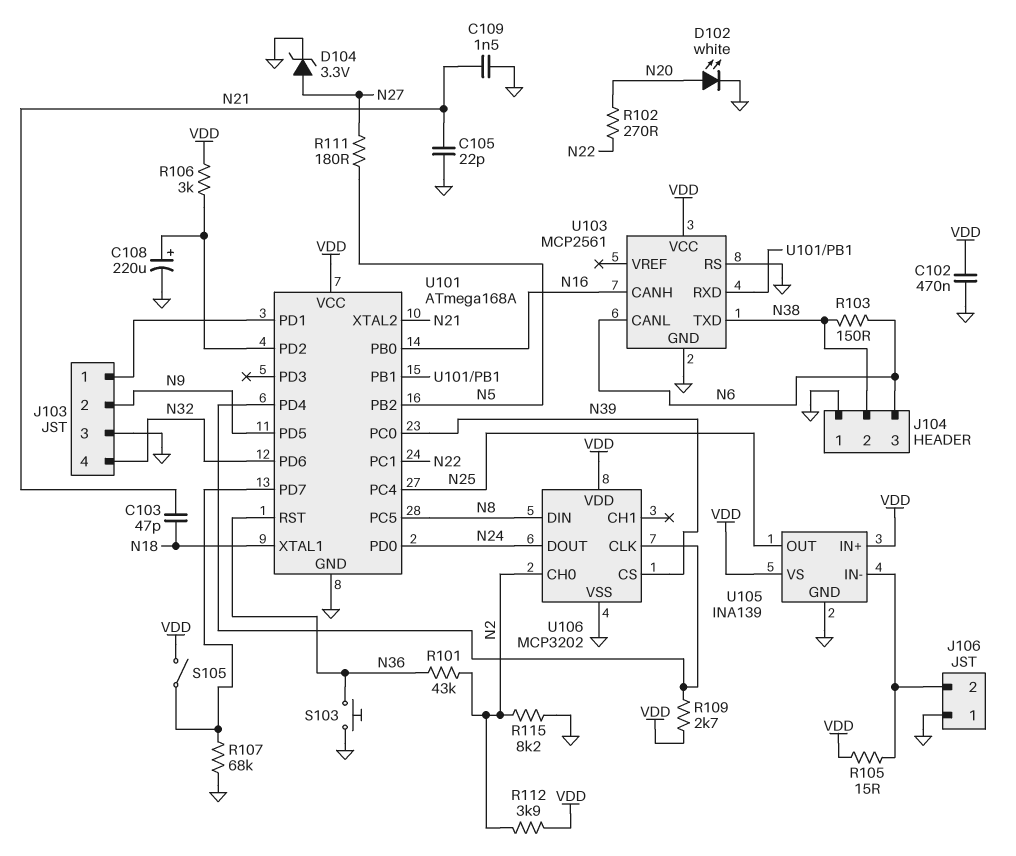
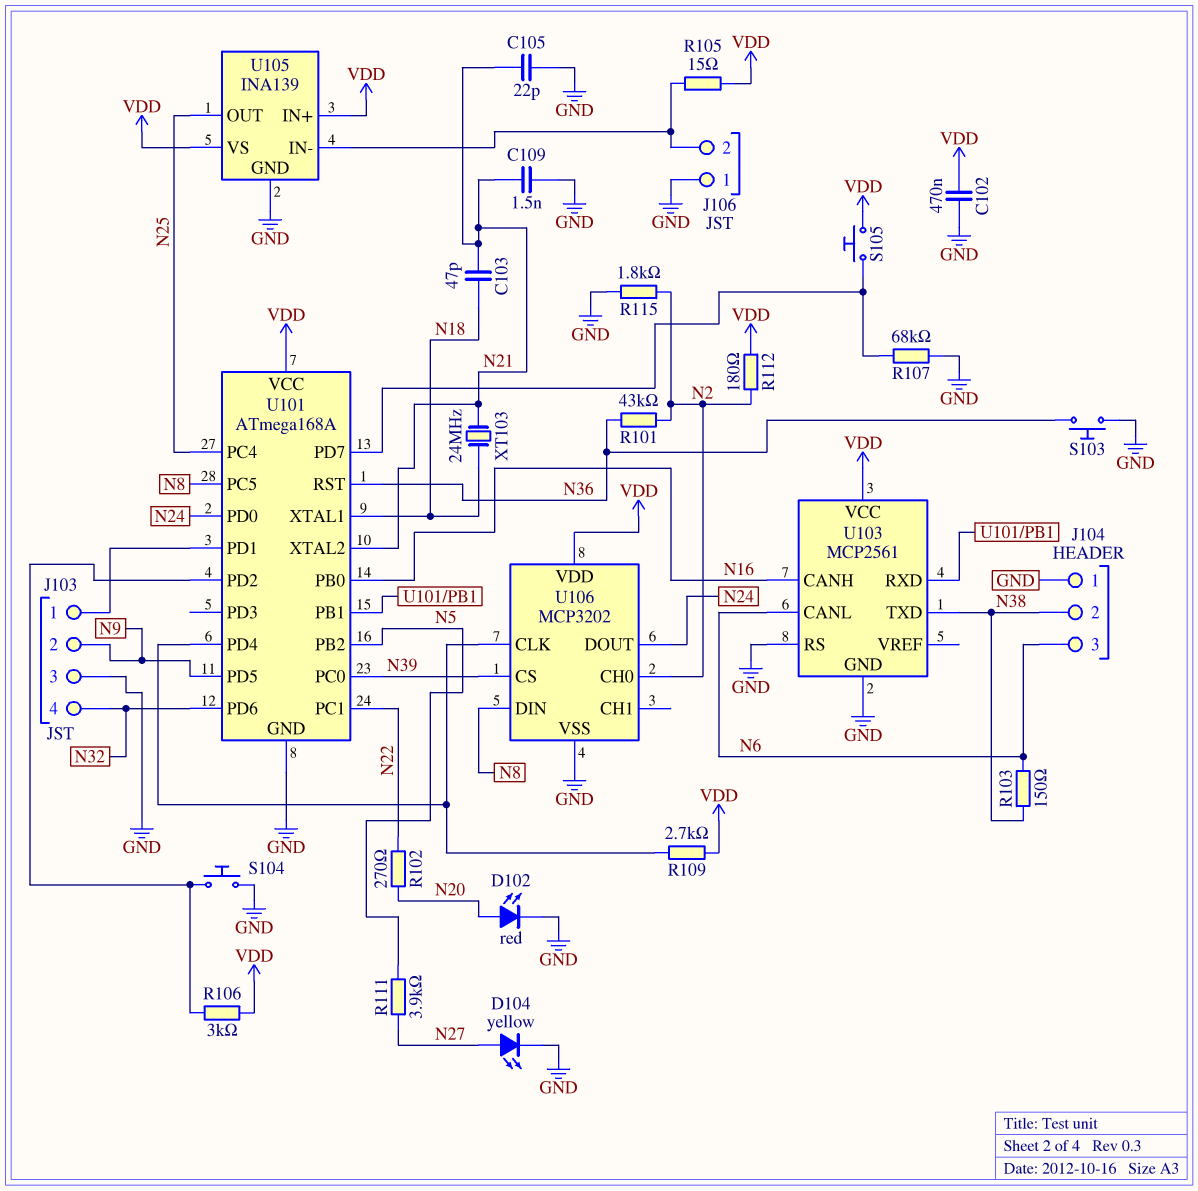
C108: 220uF (plus U101/PD2, minus GND) -> none
D102: LED white (A N20, K GND) -> LED red (A N20, K GND)
D104: zener 3.3V (A N27, K GND) -> LED yellow (A N27, K GND)
R111: 180 (N5, N27) -> 3.9k (N5, N27)
R112: 3.9k (N2, VDD) -> 180 (N2, VDD)
R115: 8.2k (GND, N2) -> 1.8k (GND, N2)
S104: none -> button (GND, U101/PD2)
S105: switch (U101/PD7, VDD) -> button (U101/PD7, VDD)
XT103: none -> 24MHz (N18, N21)

